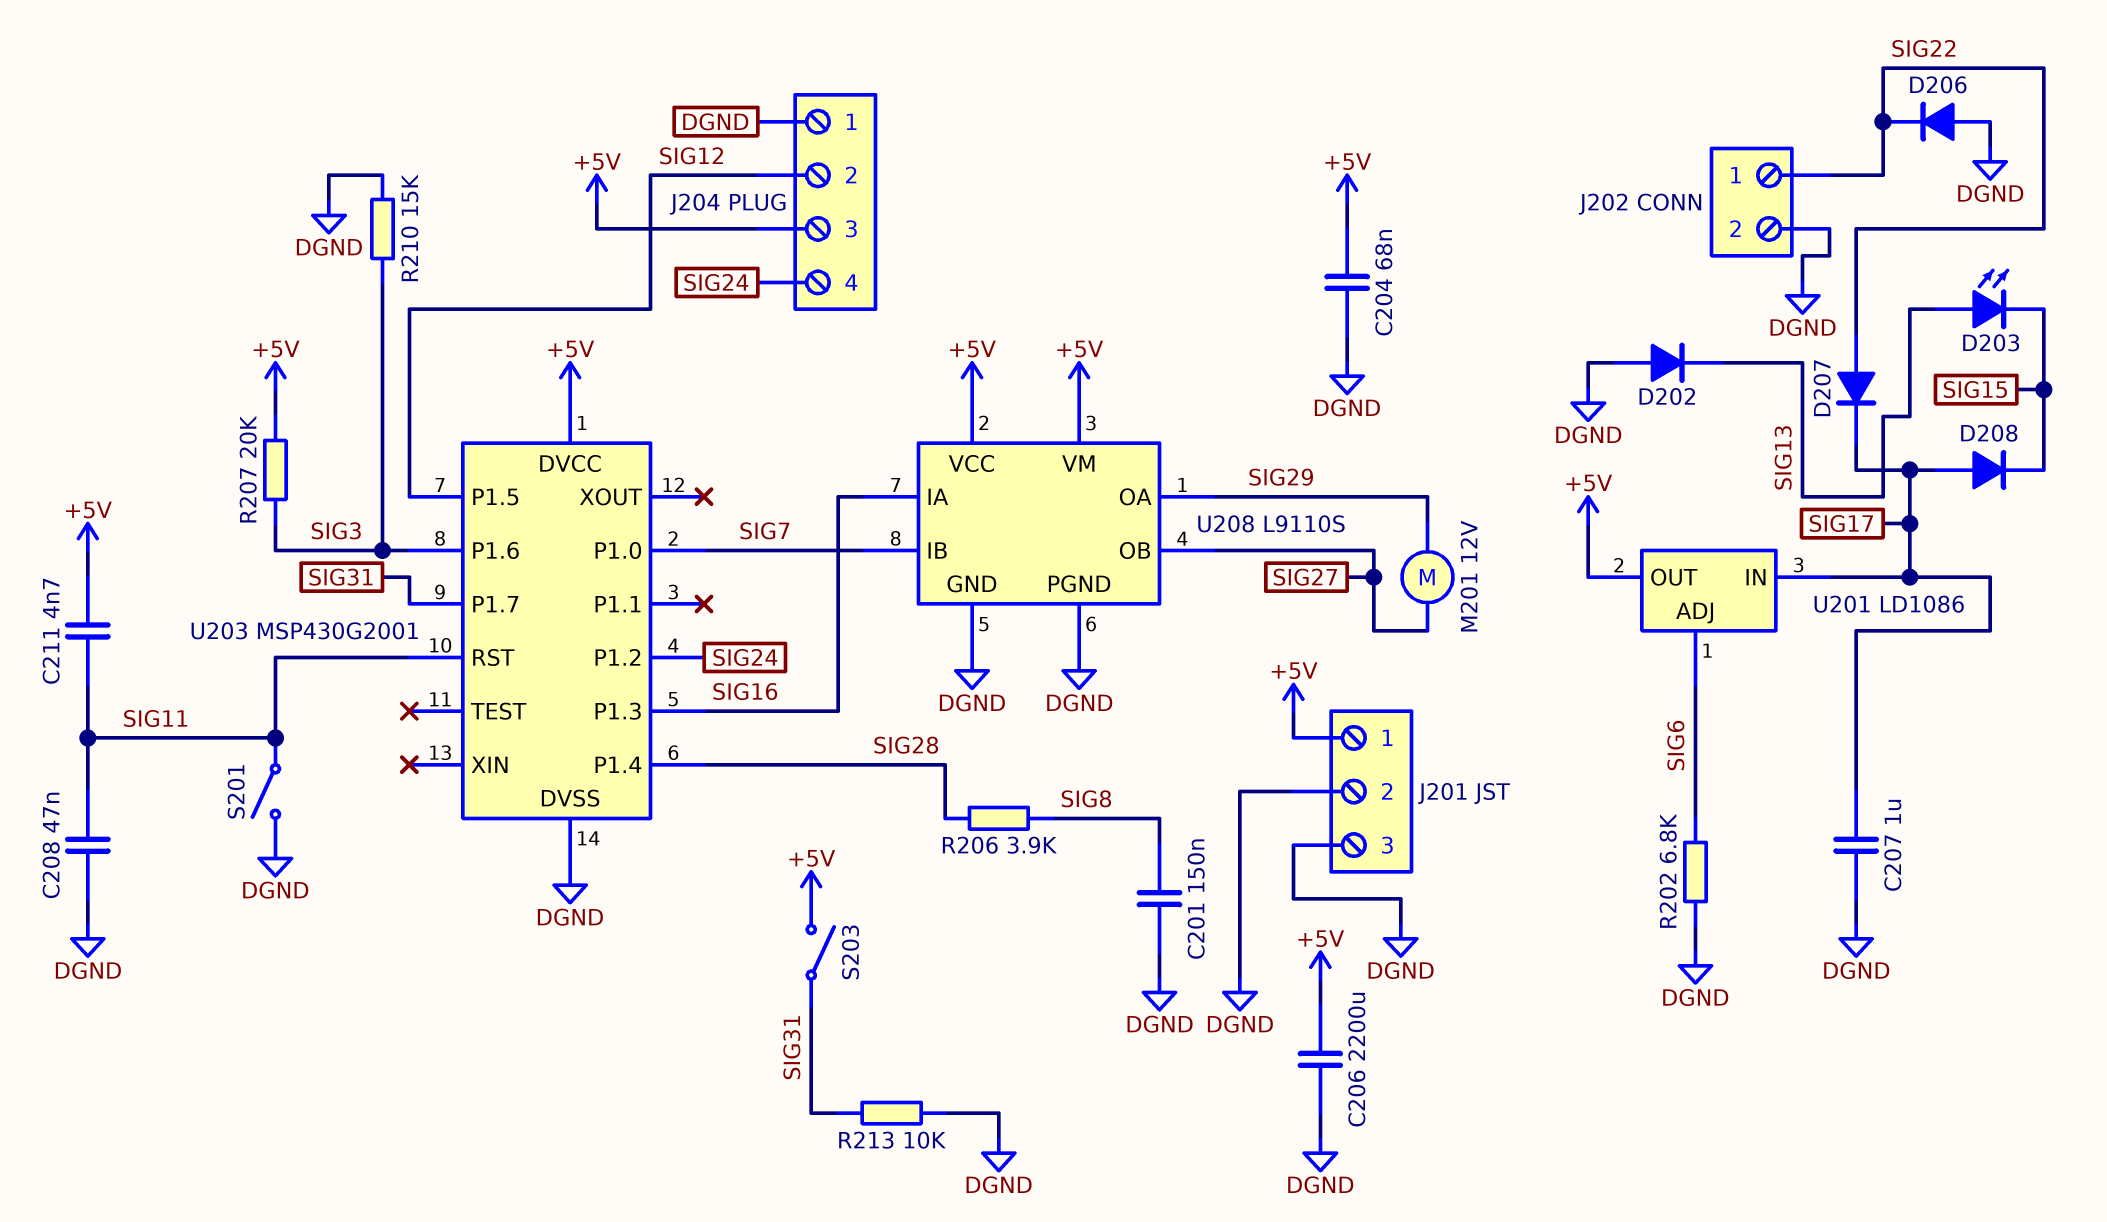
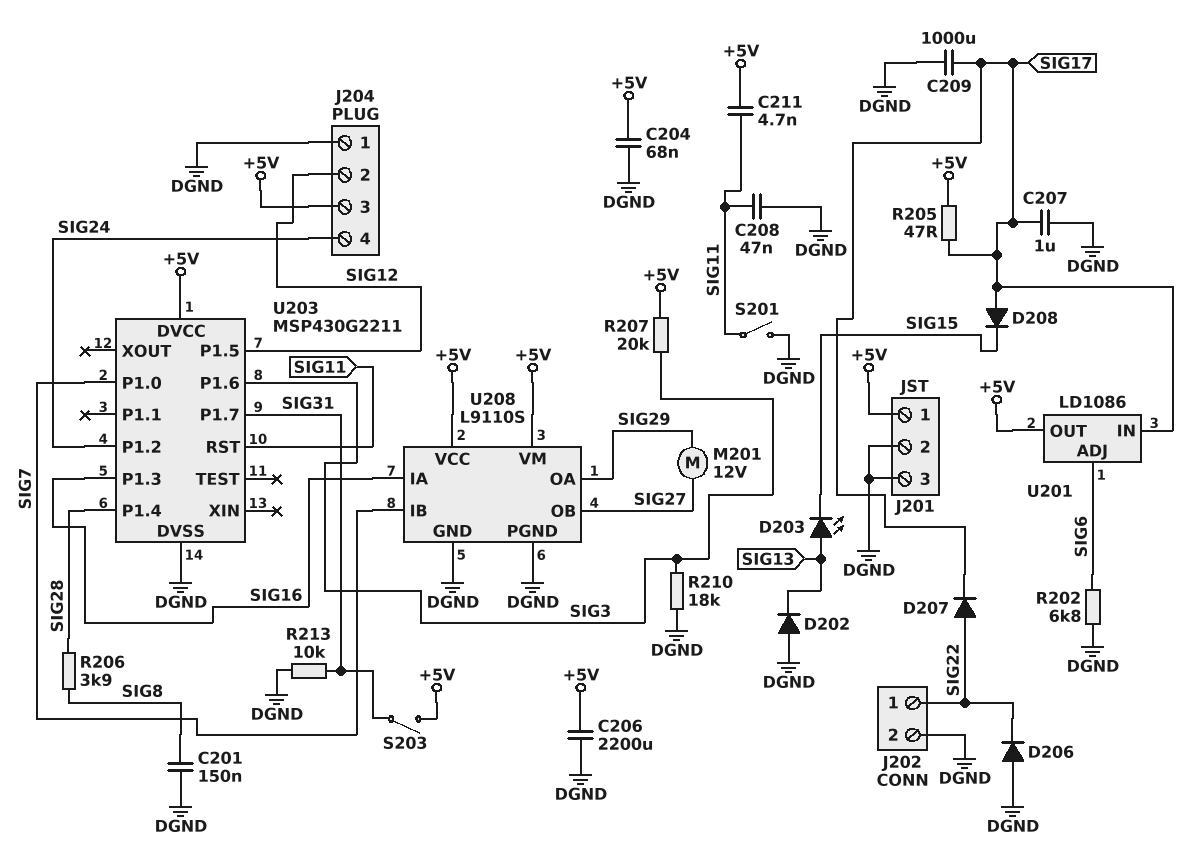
C209: none -> 1000uF (DGND, SIG17)
R205: none -> 47 (+5V, SIG17)
R210: 15k (DGND, SIG3) -> 18k (DGND, SIG3)
U203: MSP430G2001 -> MSP430G2211

